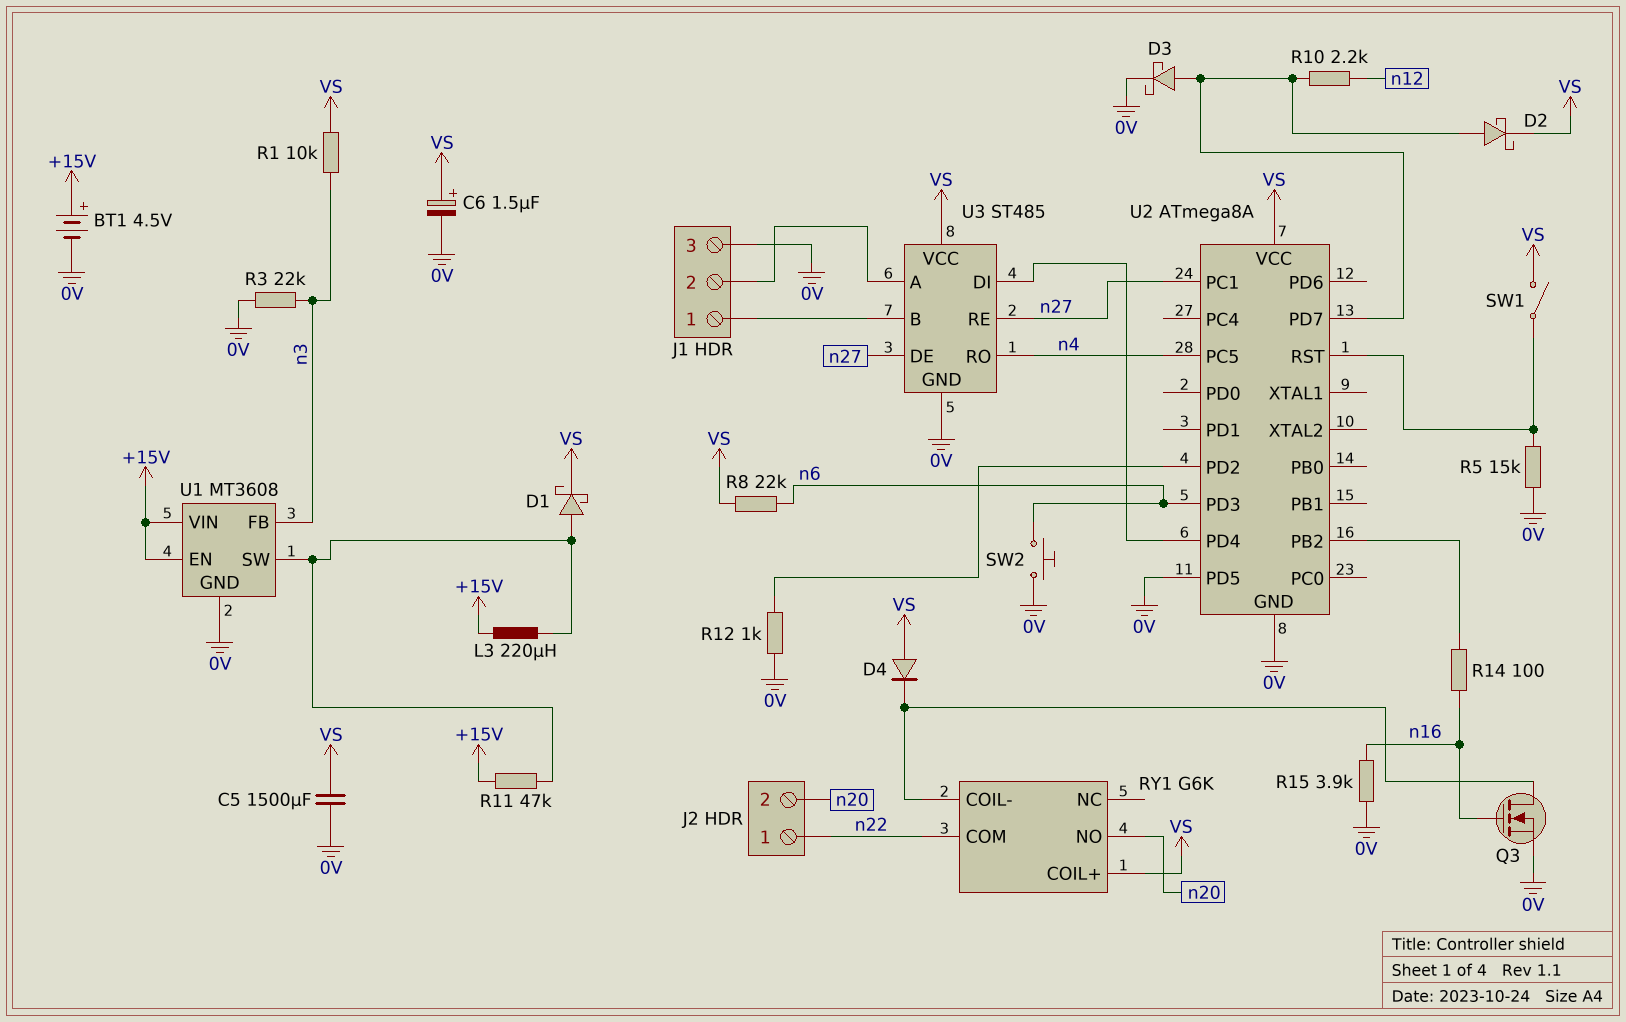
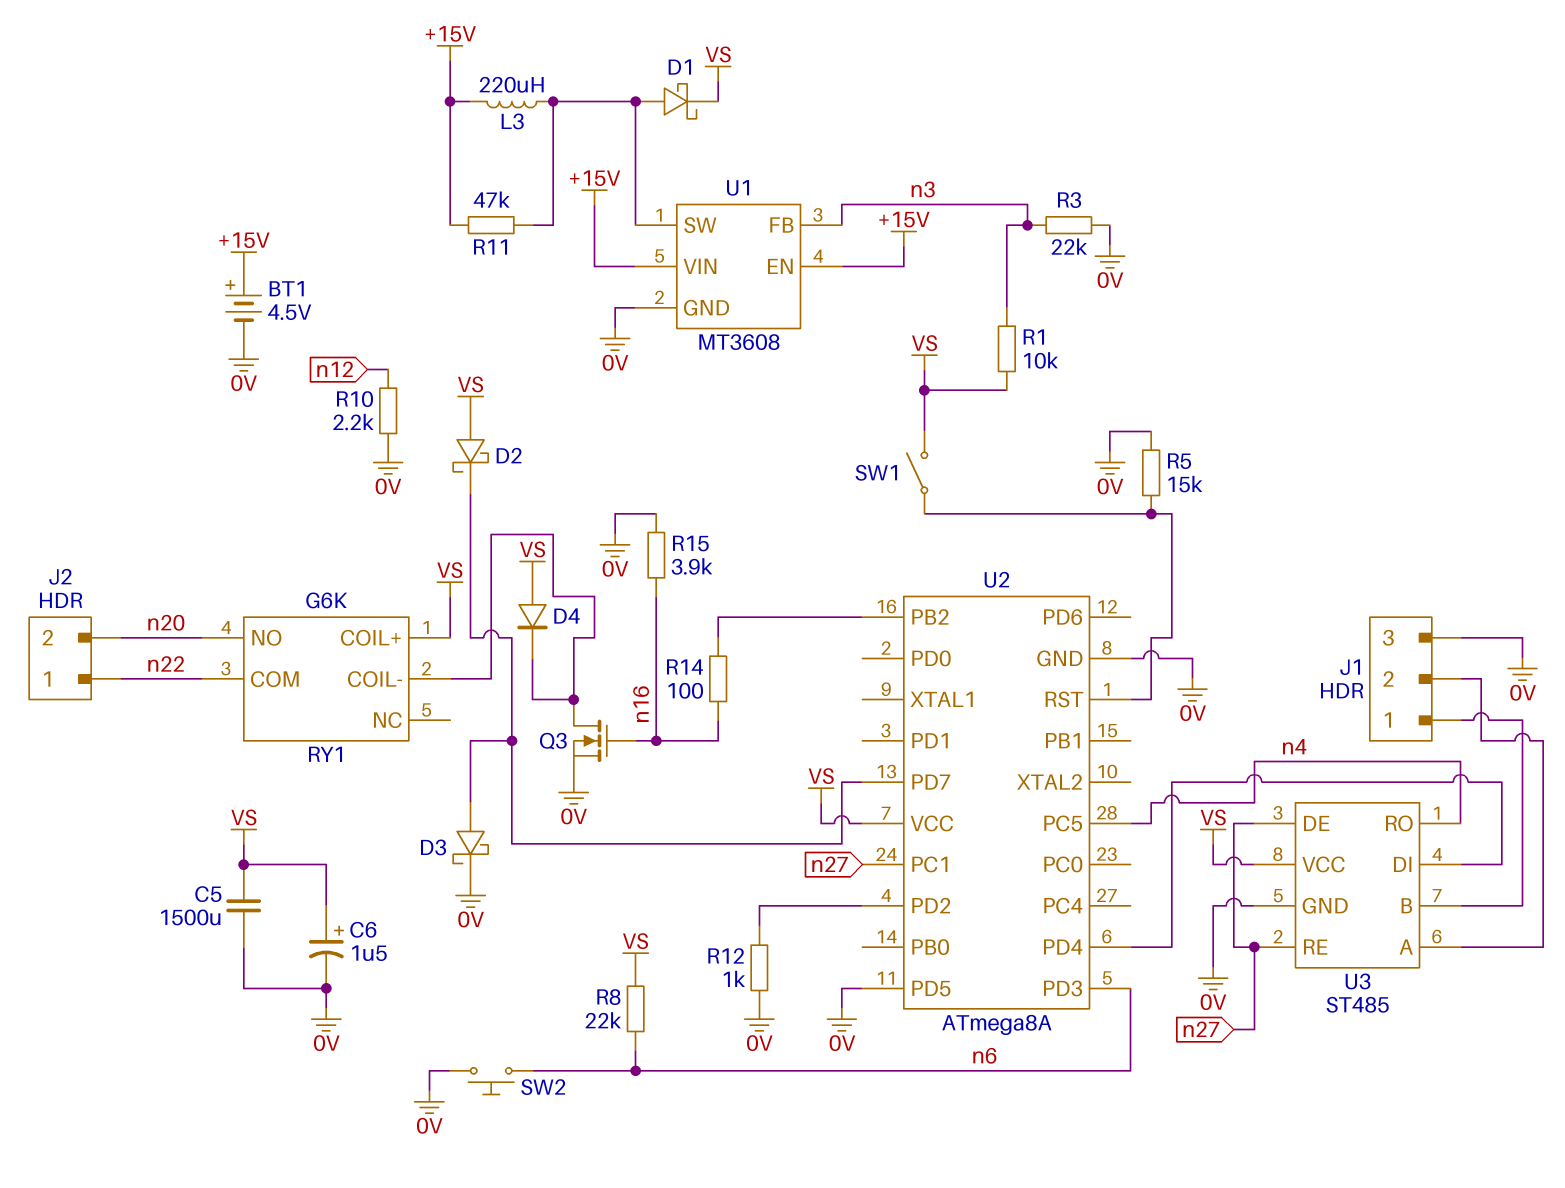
D2: schottky (A U2/PD7, K VS) -> schottky (A VS, K U2/PD7)
R10: 2.2k (U2/PD7, n12) -> 2.2k (0V, n12)

